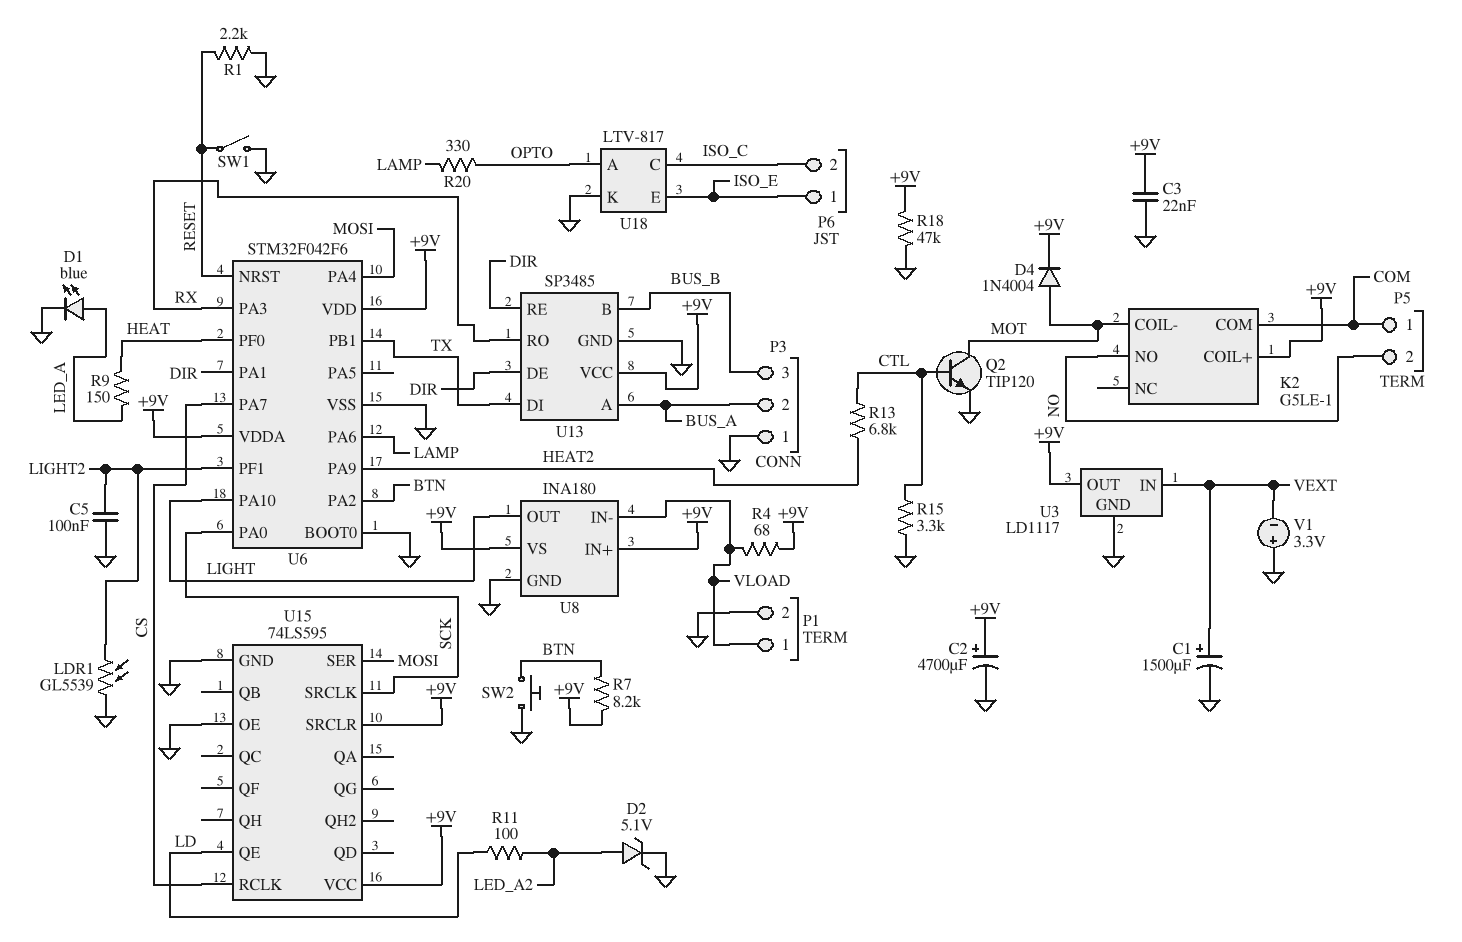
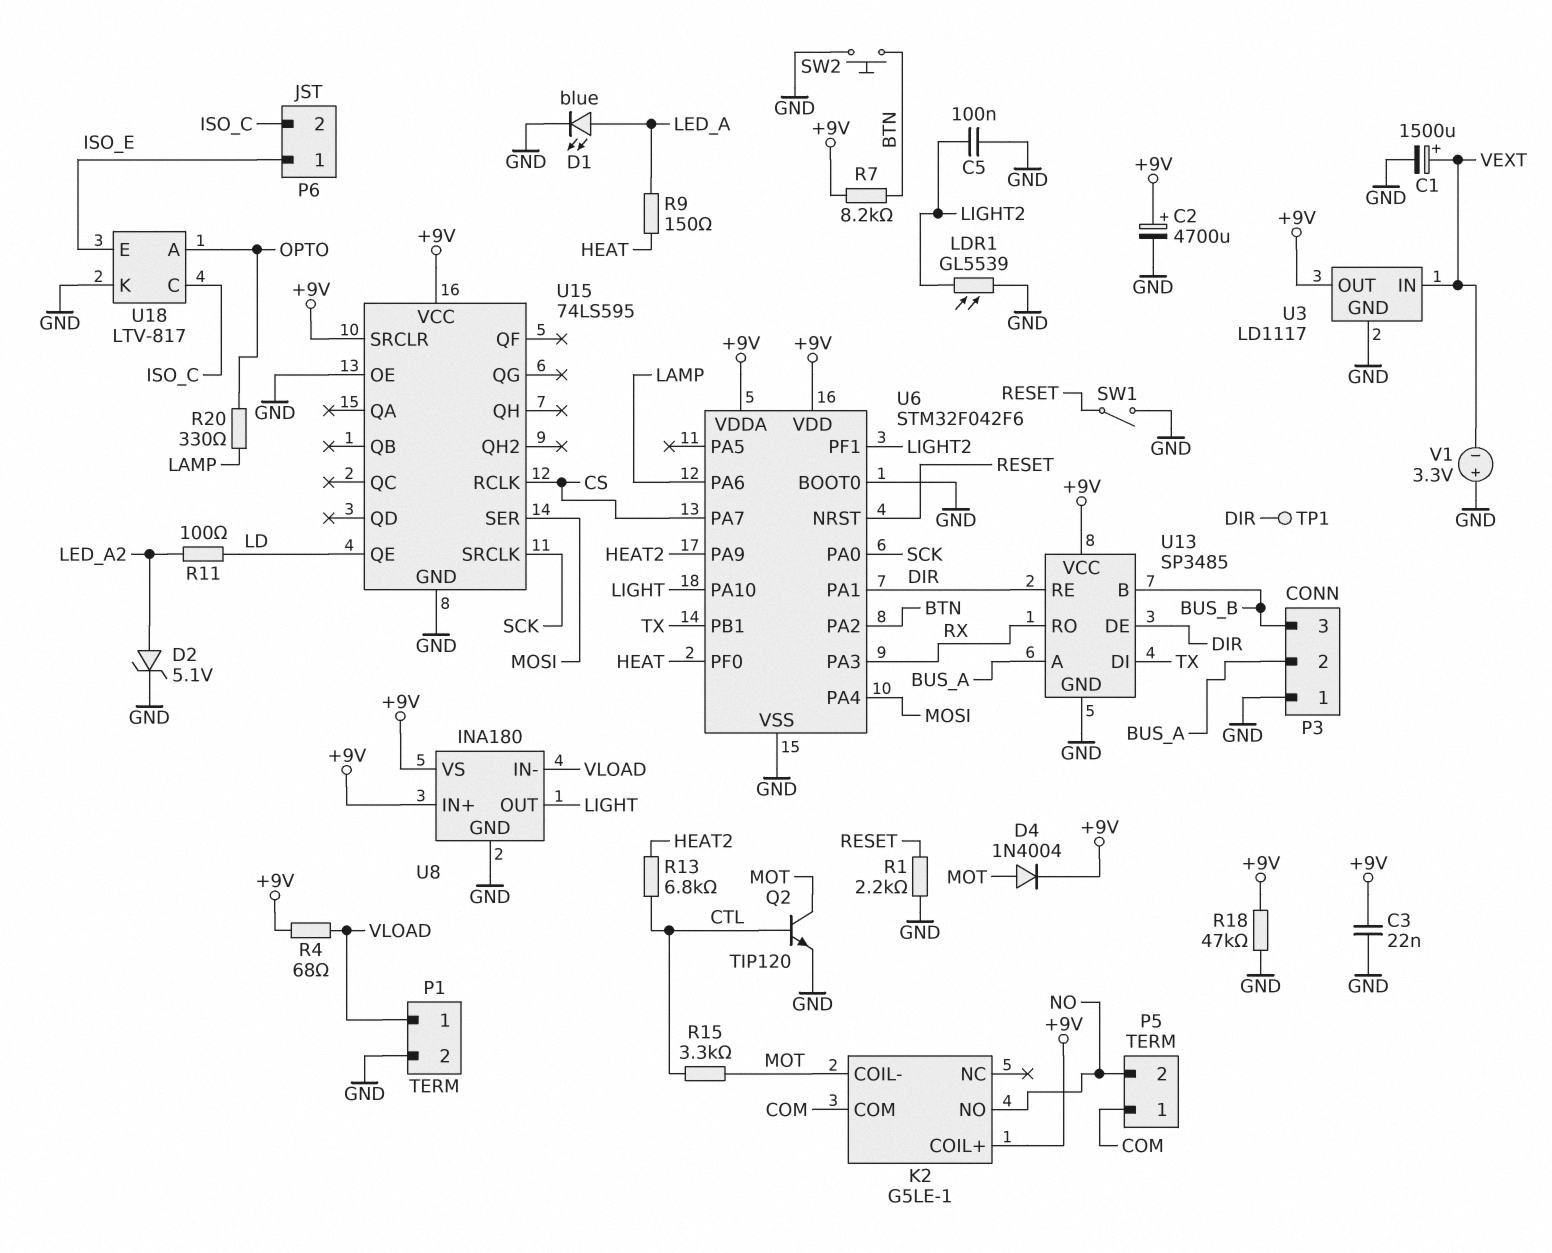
R15: 3.3k (CTL, GND) -> 3.3k (CTL, MOT)
TP1: none -> test point (DIR)

